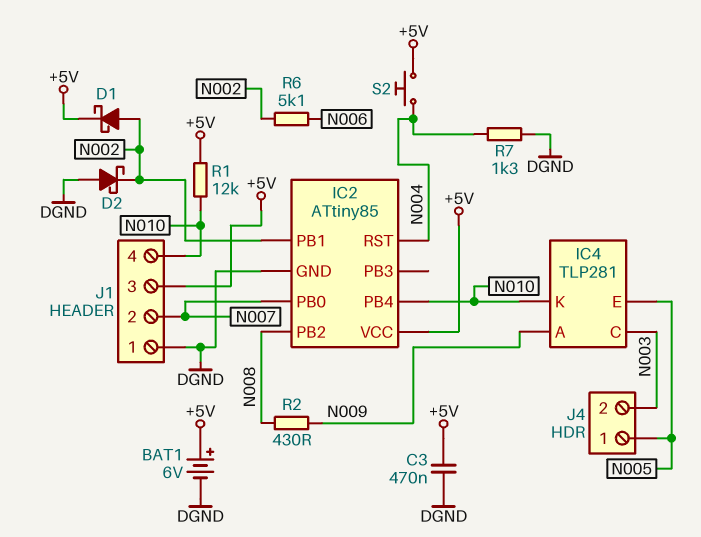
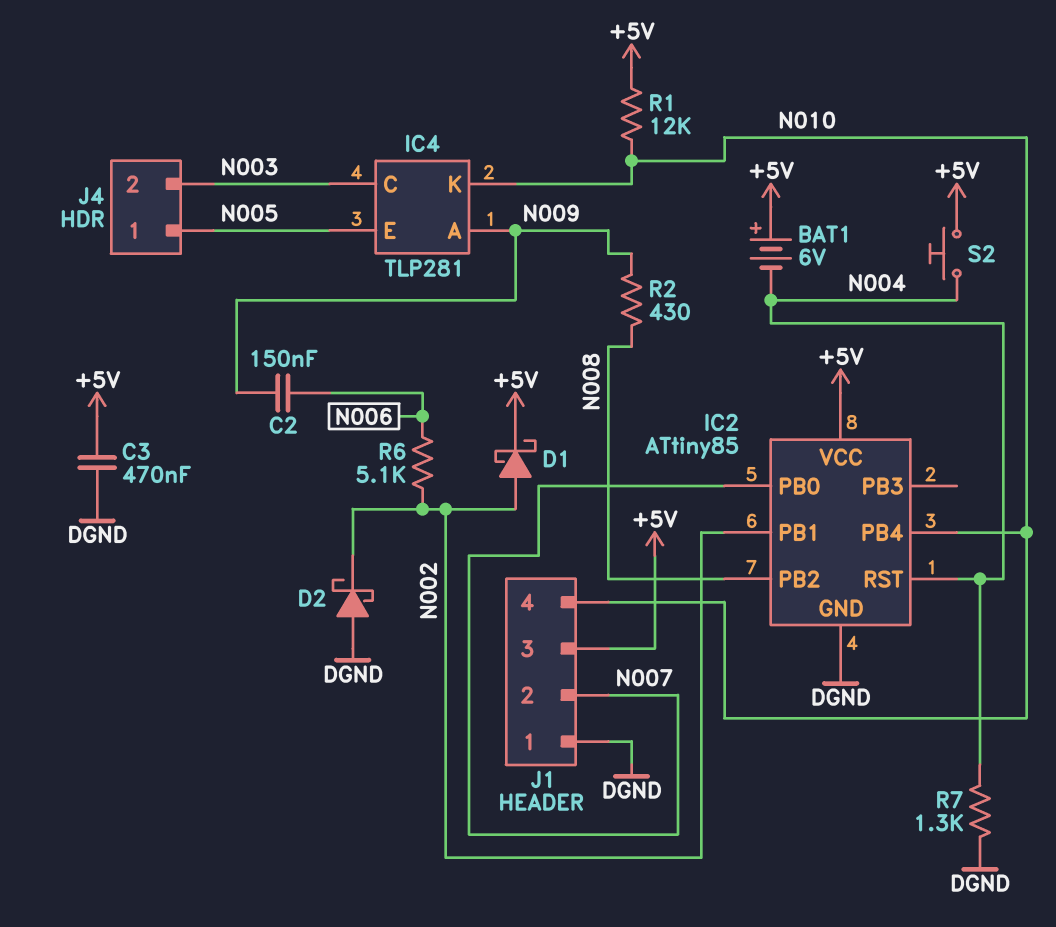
BAT1: 6V (plus +5V, minus DGND) -> 6V (plus +5V, minus N004)
C2: none -> 150nF (N006, N009)

